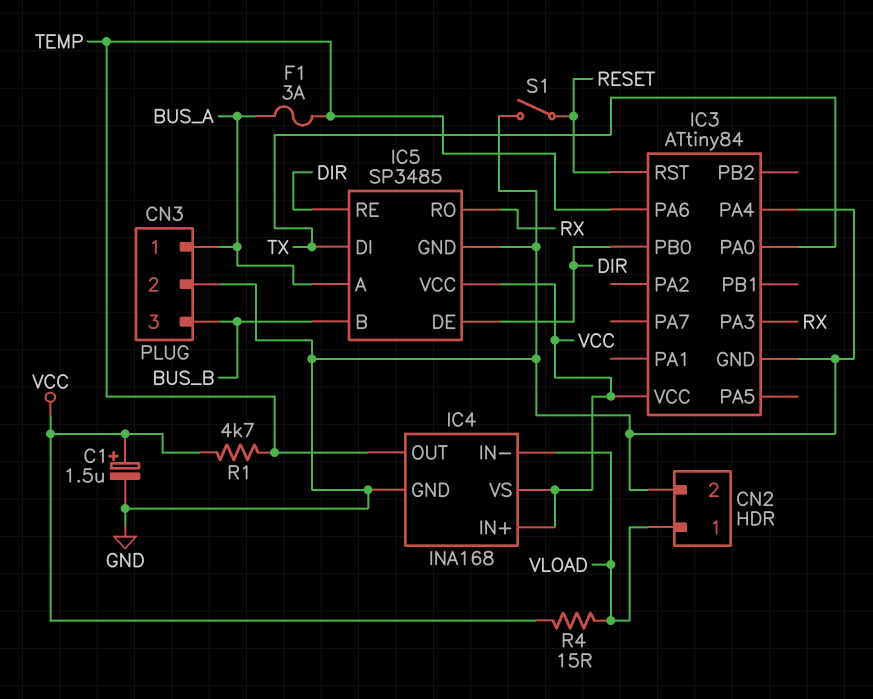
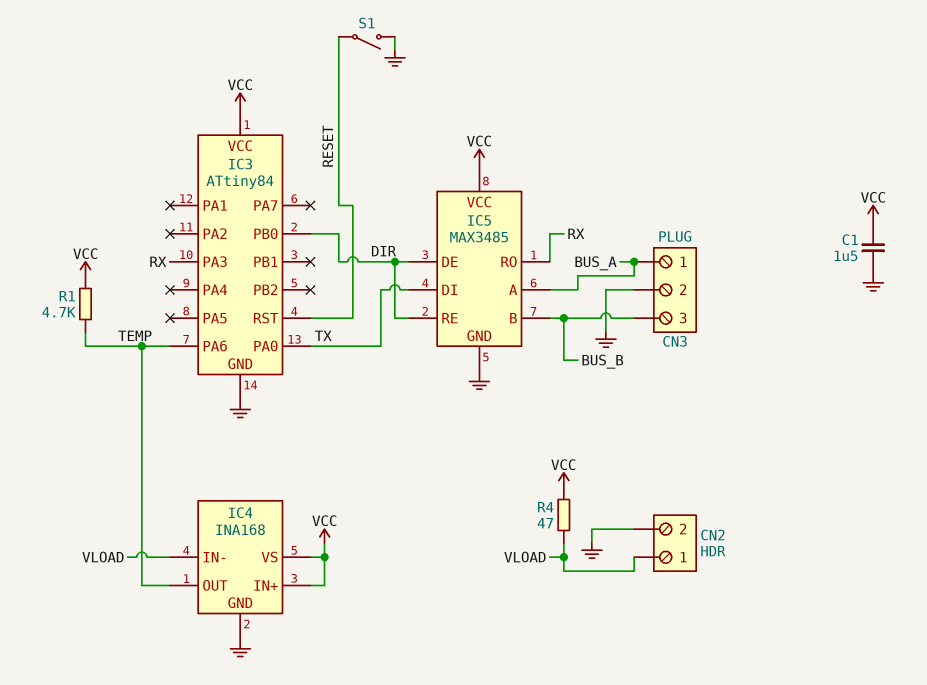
C1: 1.5uF (plus VCC, minus GND) -> 1.5uF (GND, VCC)
F1: 3A (BUS_A, TEMP) -> none
IC3 pin PA4: GND -> none
IC5: SP3485 -> MAX3485
R4: 15 (VCC, VLOAD) -> 47 (VCC, VLOAD)

